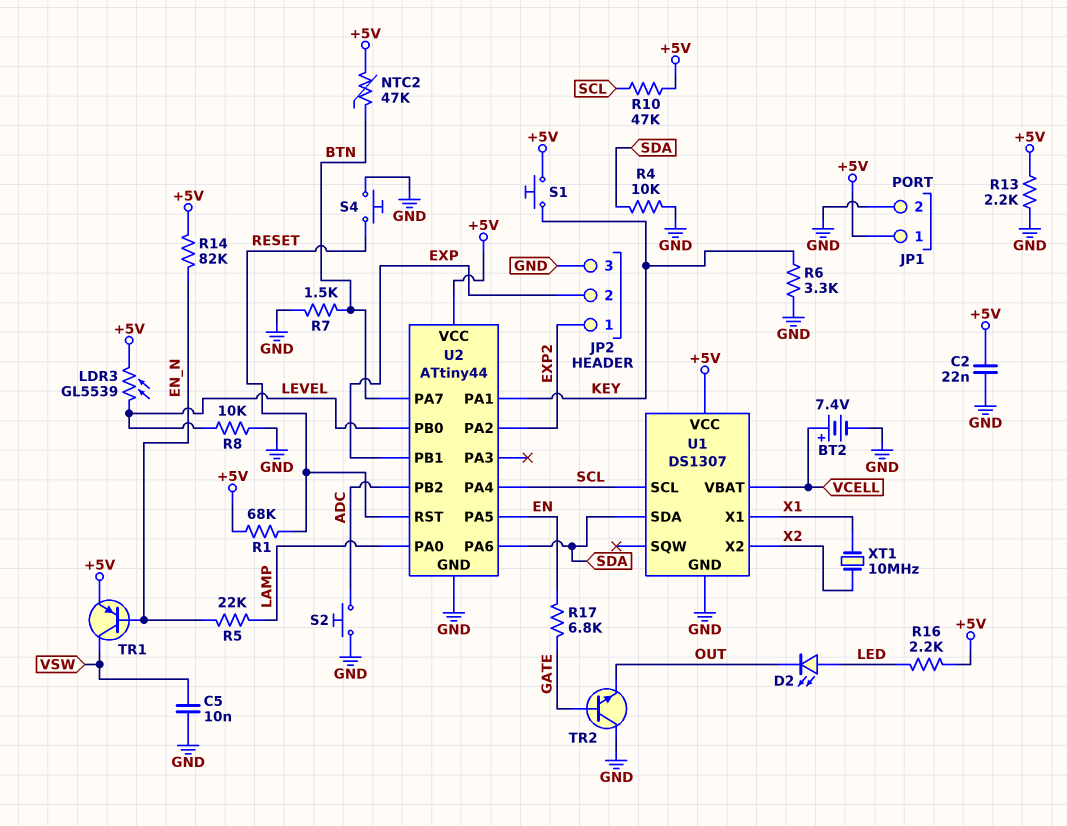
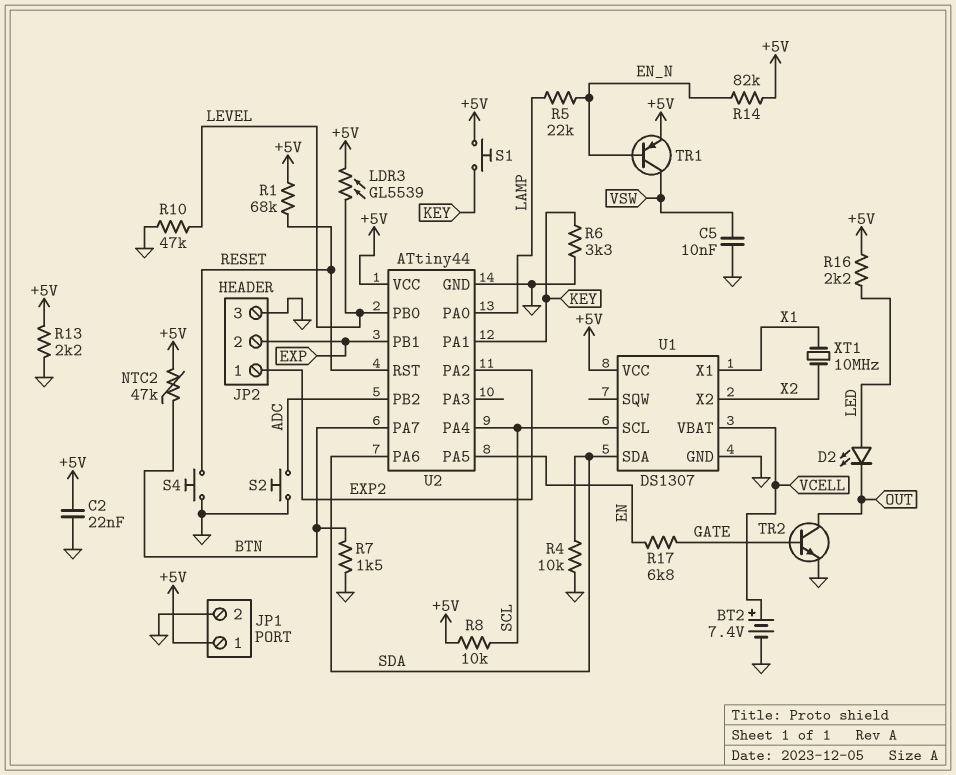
R8: 10k (GND, LEVEL) -> 10k (+5V, SCL)
R10: 47k (+5V, SCL) -> 47k (GND, LEVEL)
TR2: NPN (B GATE, C GND, E OUT) -> NPN (B GATE, C OUT, E GND)

